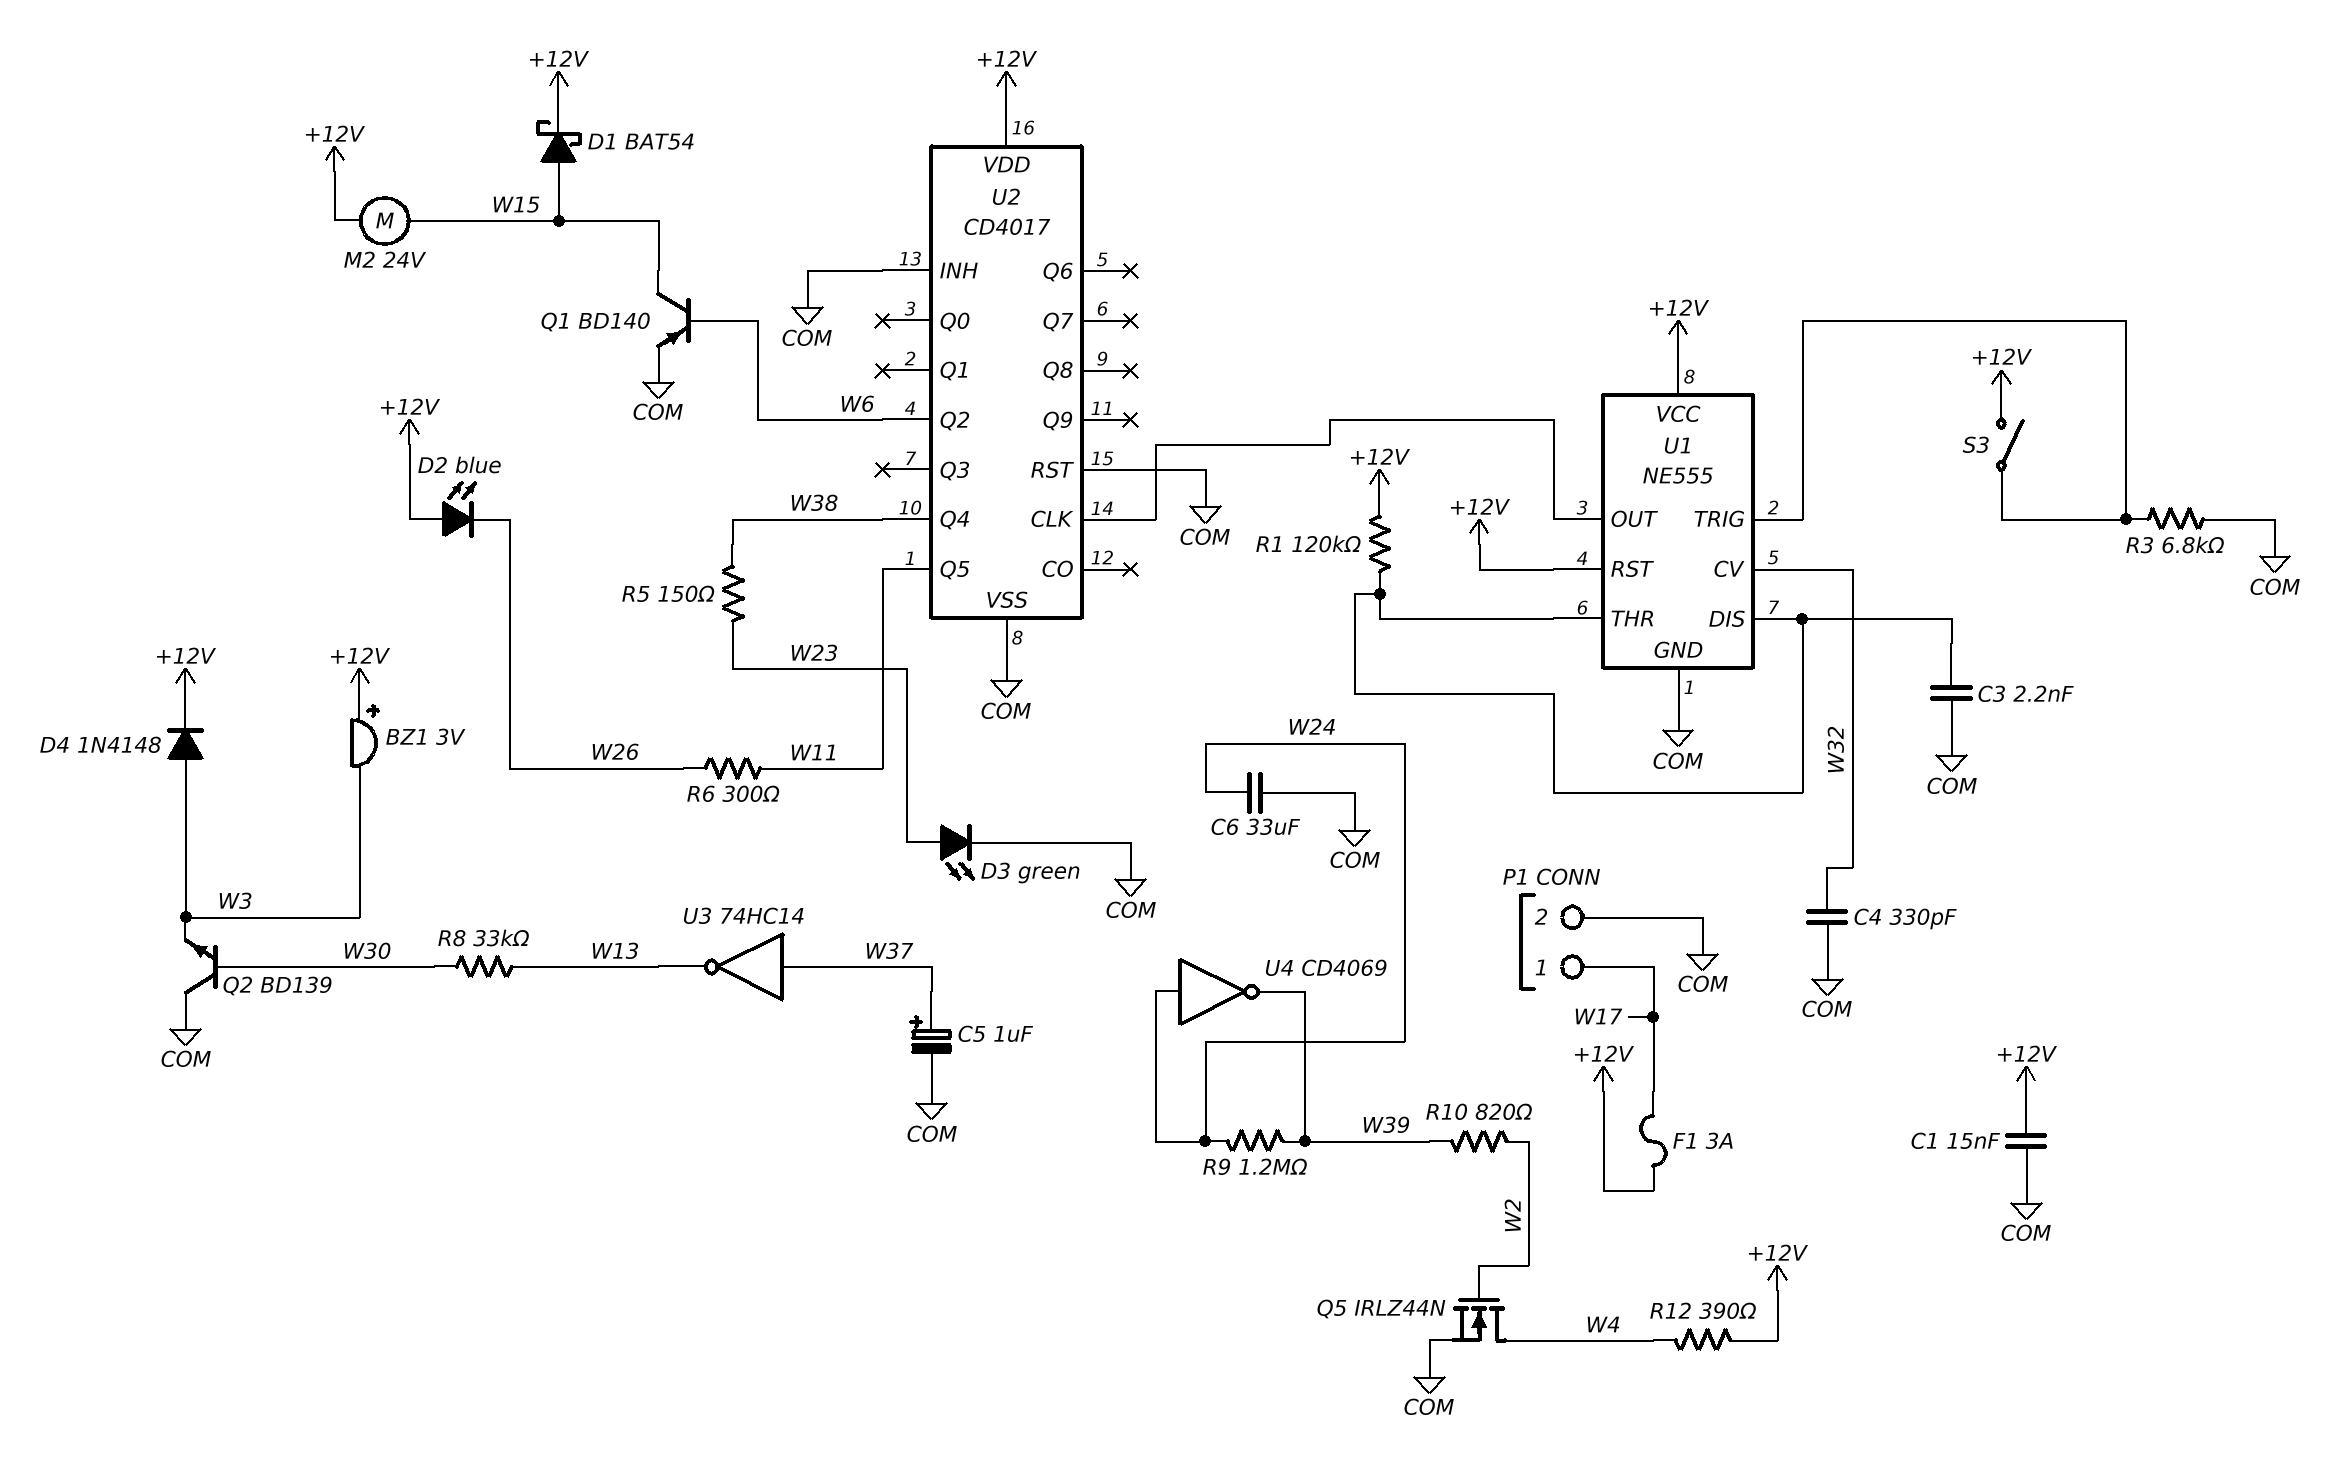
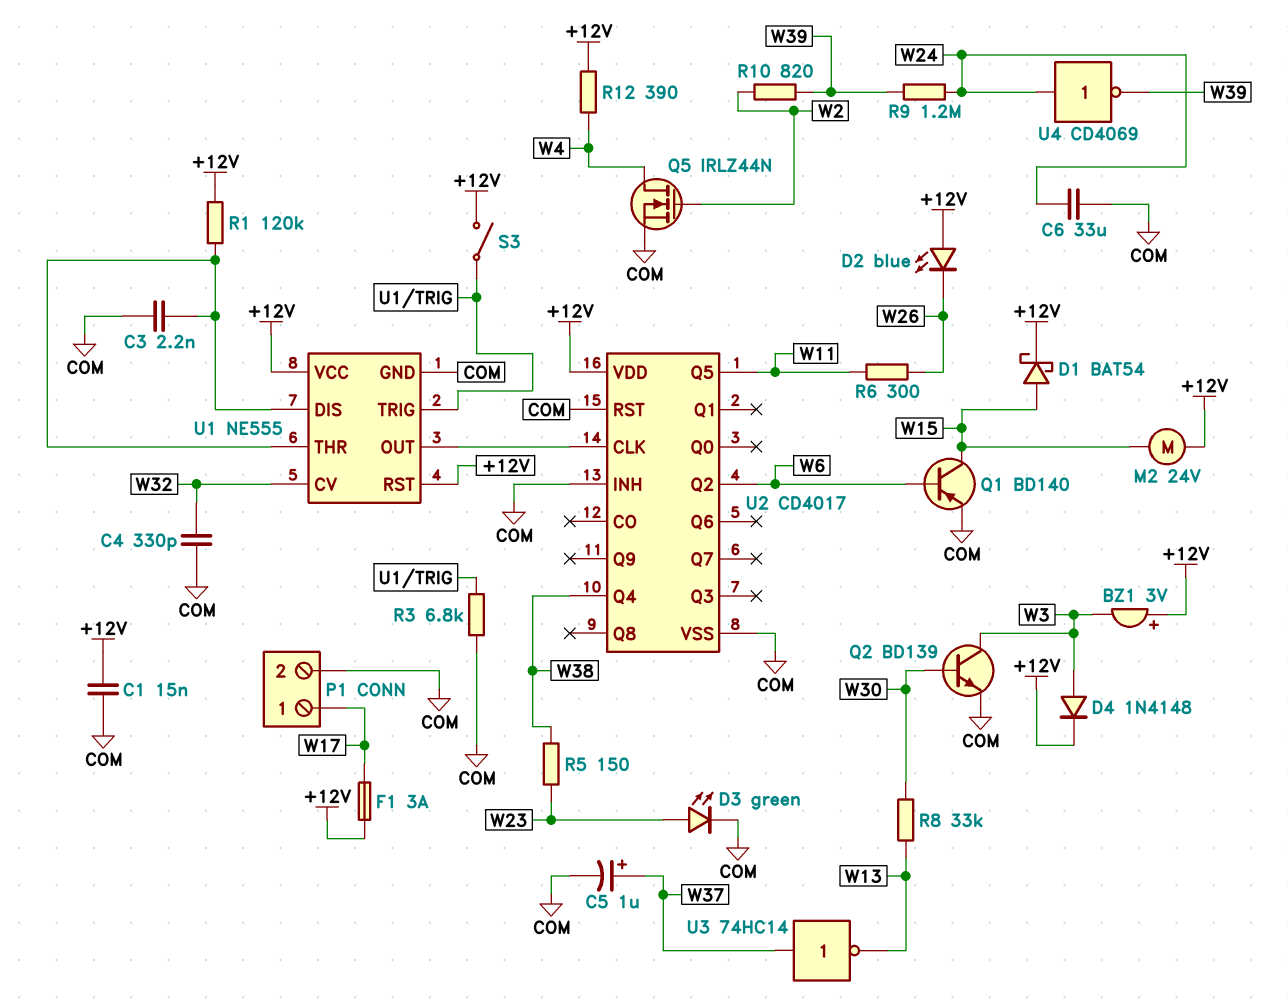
Q2: NPN BD139 (B W30, C COM, E W3) -> NPN BD139 (B W30, C W3, E COM)

